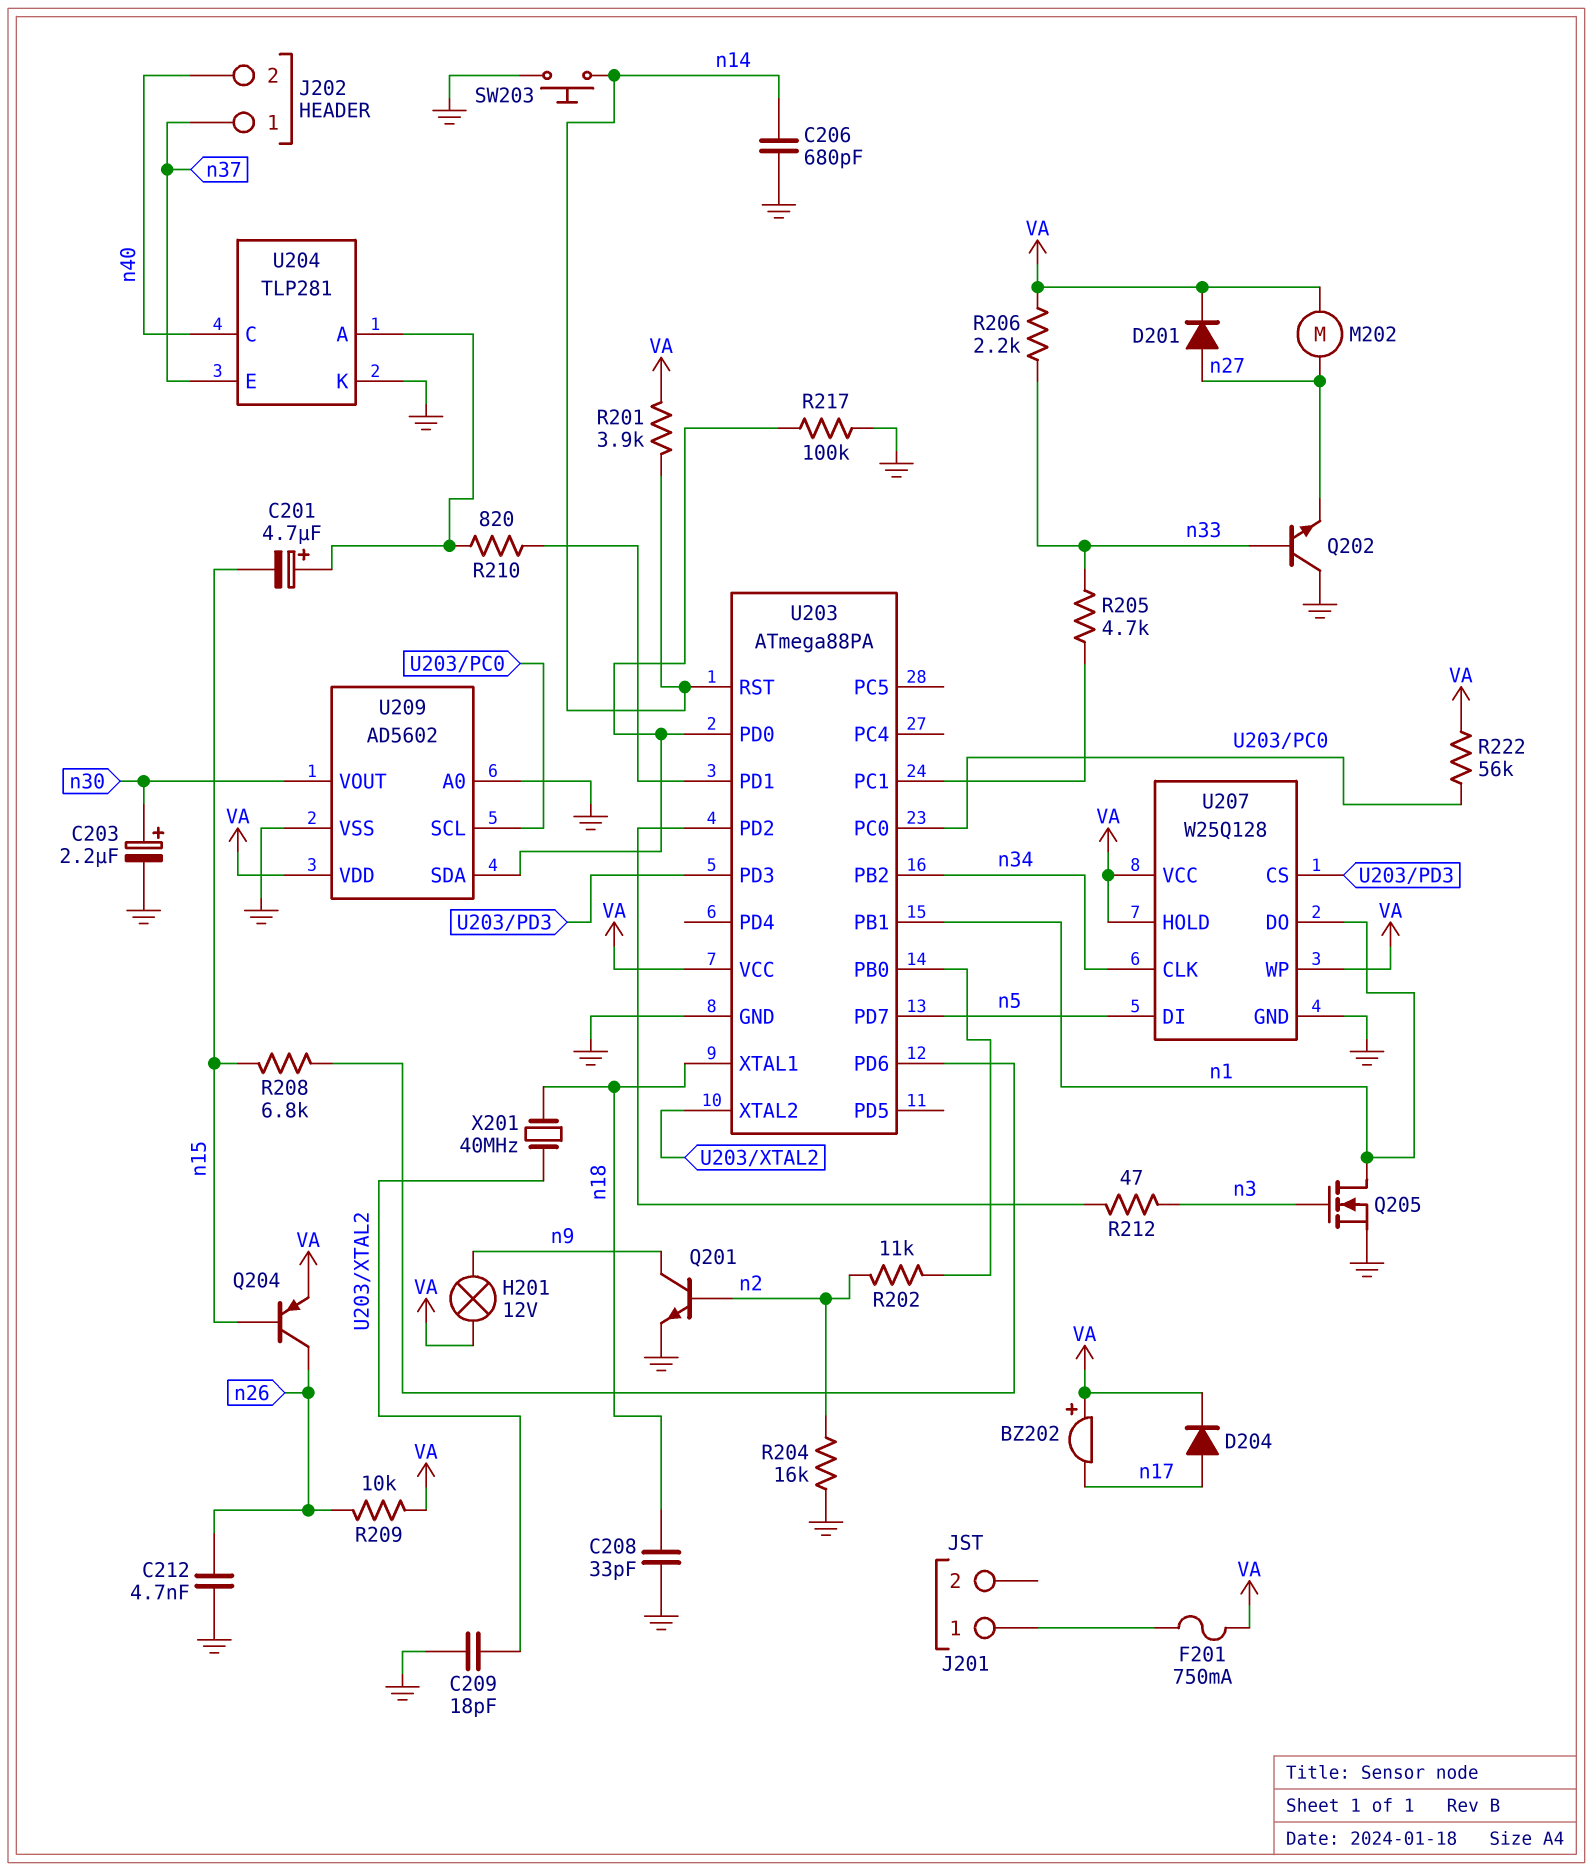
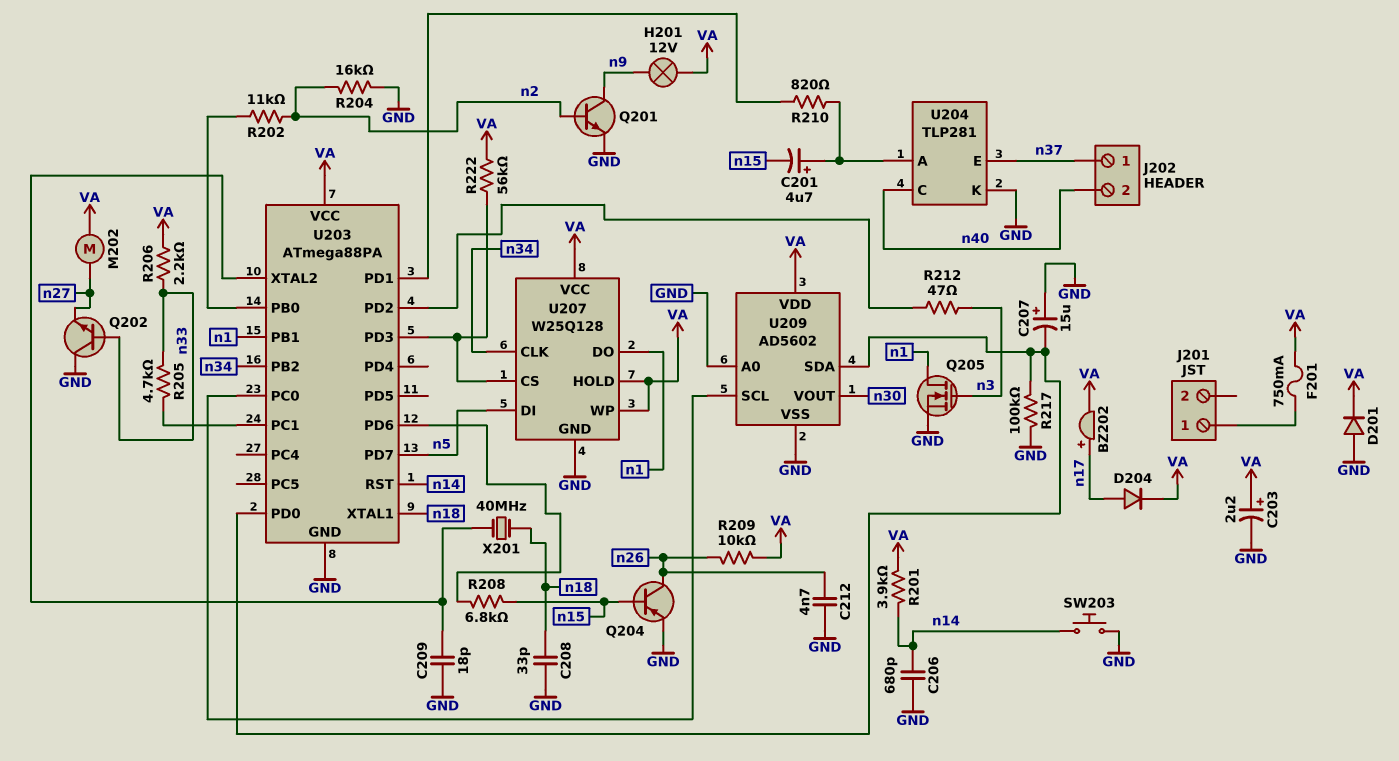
BZ202: buzzer (plus VA, minus n17) -> buzzer (plus n17, minus VA)
C203: 2.2uF (plus n30, minus GND) -> 2.2uF (plus VA, minus GND)
C207: none -> 15uF (plus GND, minus U203/PD0)
D201: diode (A n27, K VA) -> diode (A GND, K VA)
Q204: PNP (B n15, C n26, E VA) -> PNP (B n15, C n26, E GND)
R222: 56k (U203/PC0, VA) -> 56k (U203/PD3, VA)

